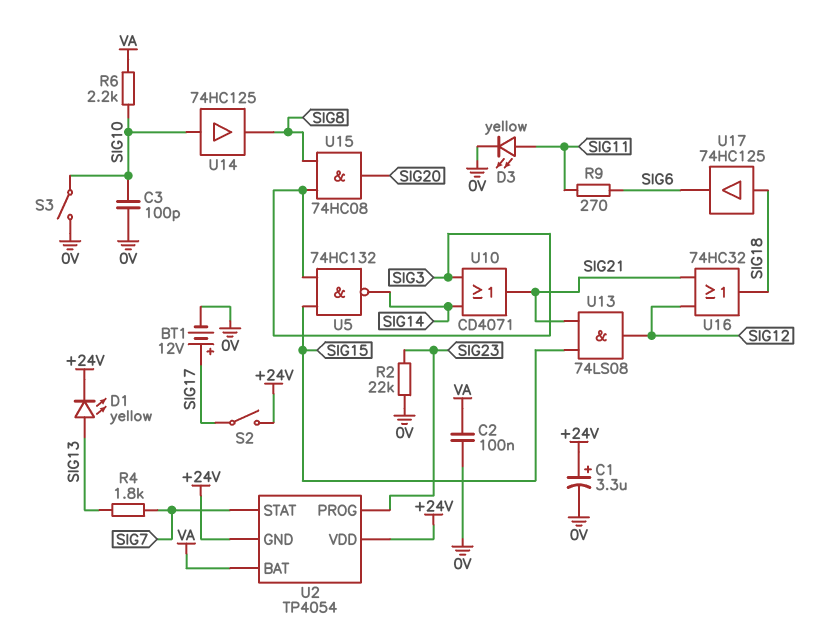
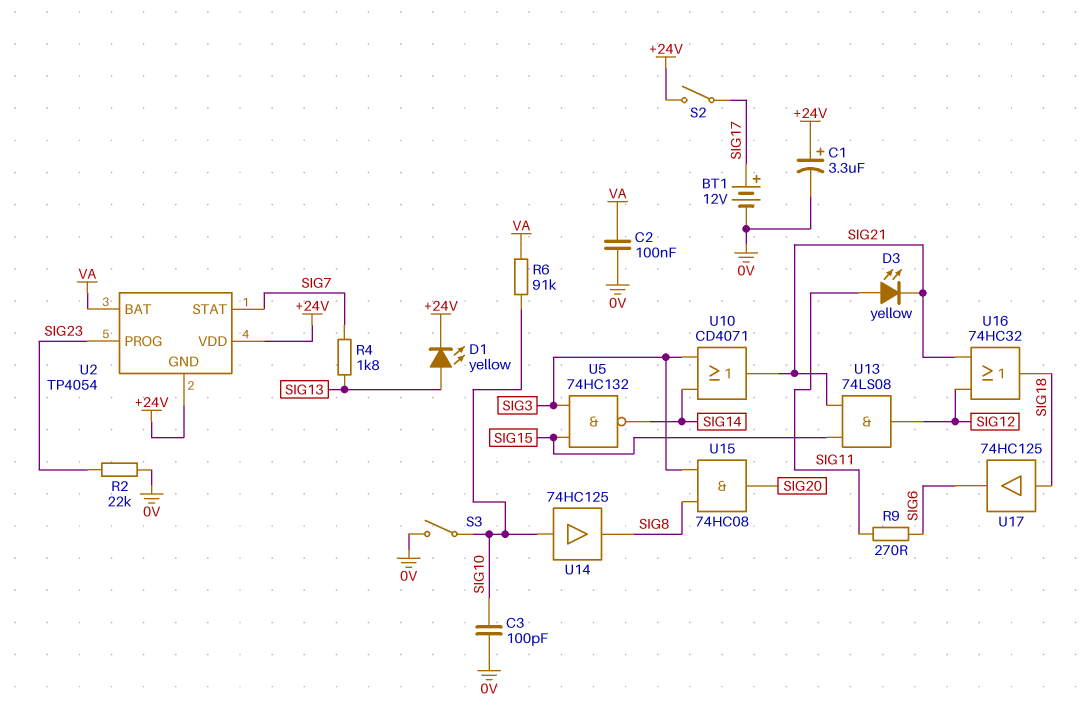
D3: LED yellow (A SIG11, K 0V) -> LED yellow (A SIG11, K SIG21)
R6: 2.2k (SIG10, VA) -> 91k (SIG10, VA)

